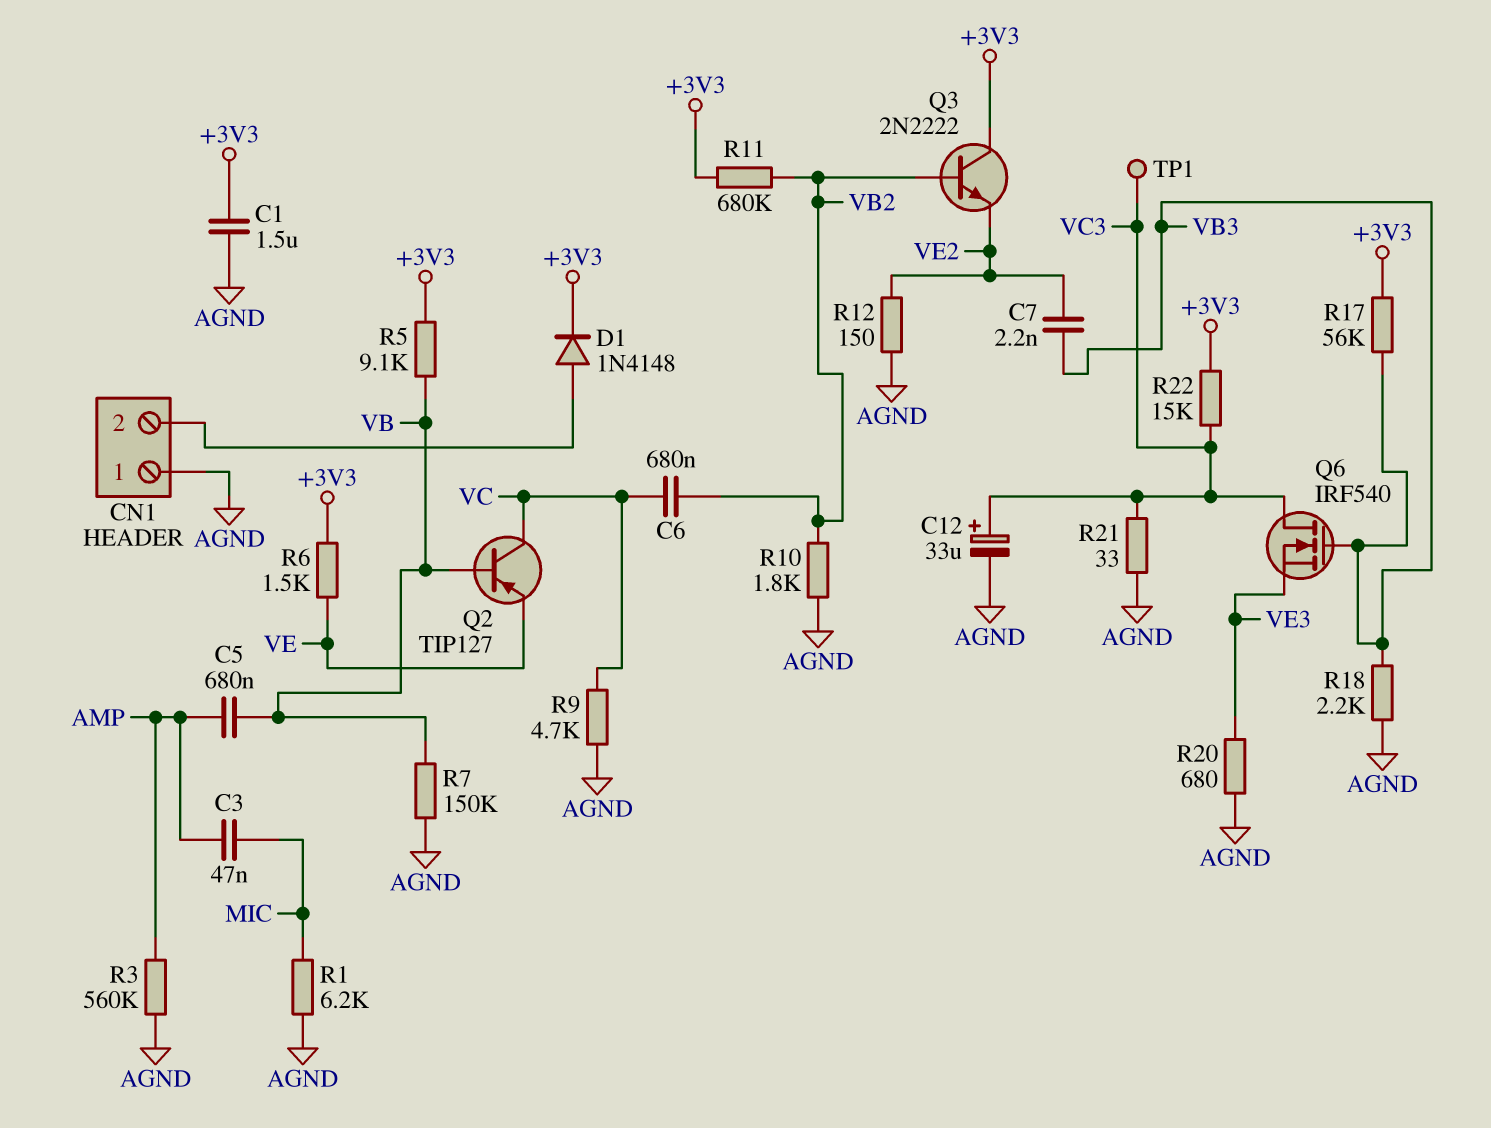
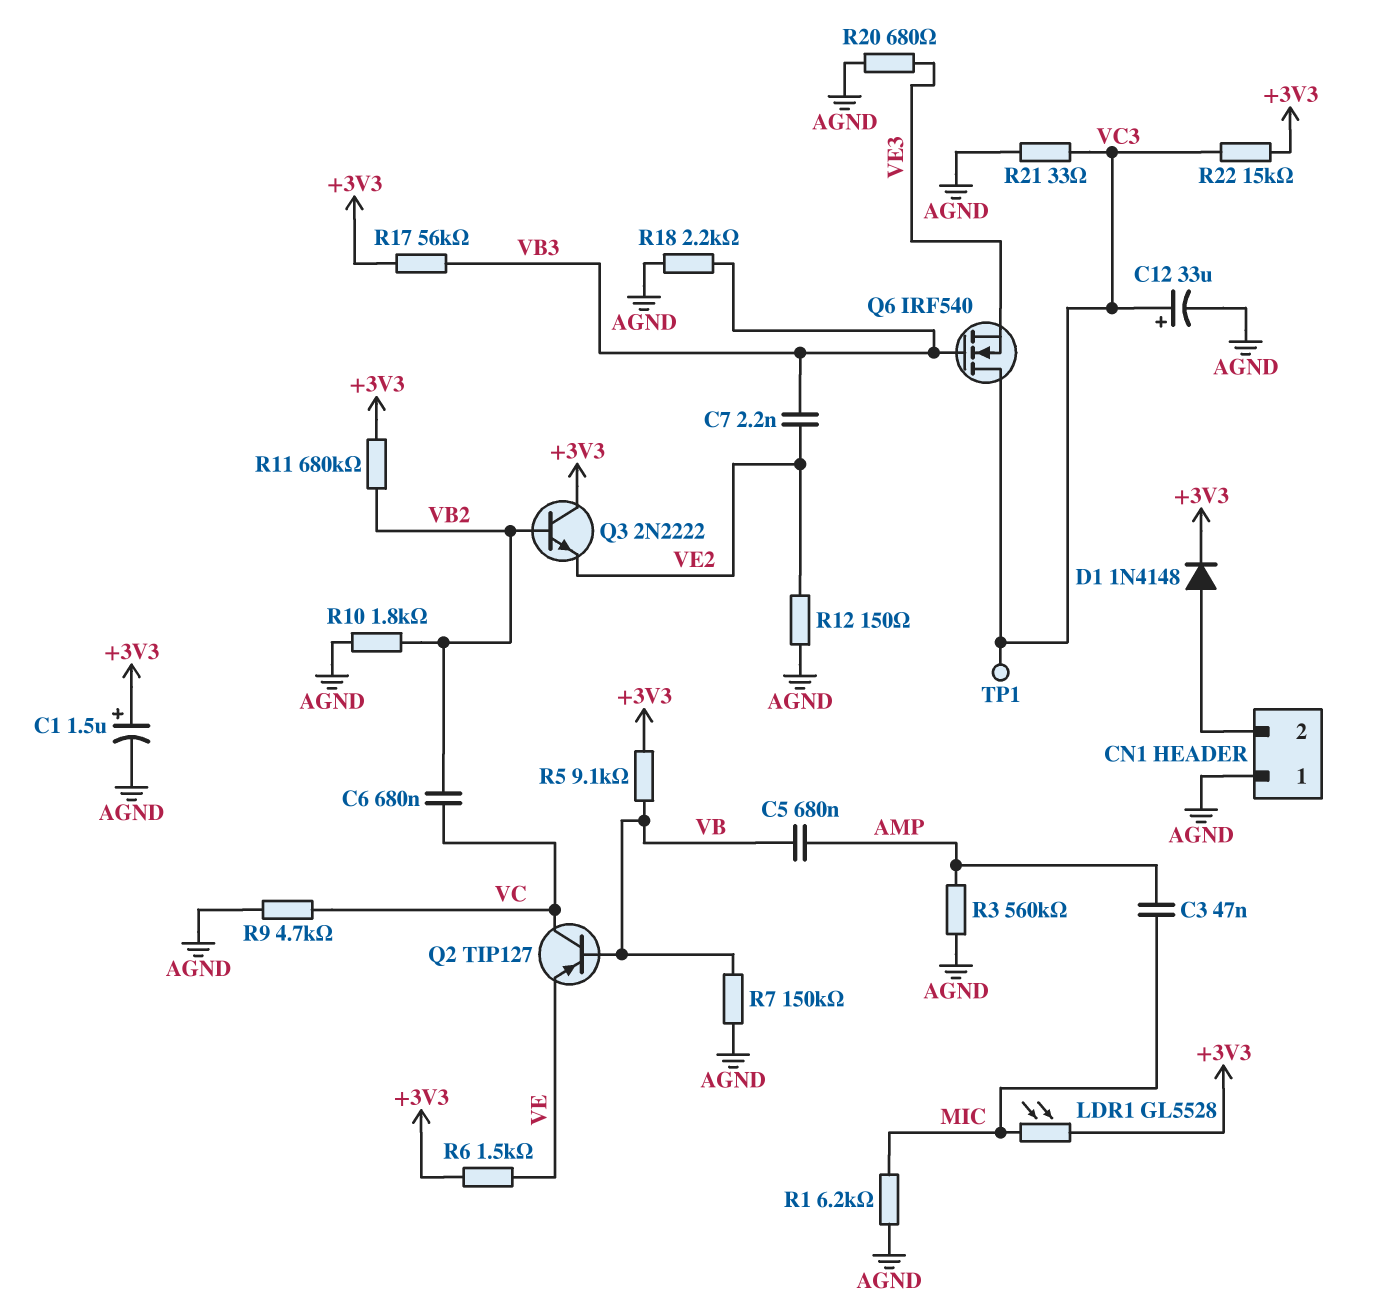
C1: 1.5uF (+3V3, AGND) -> 1.5uF (plus +3V3, minus AGND)
LDR1: none -> GL5528 (+3V3, MIC)

